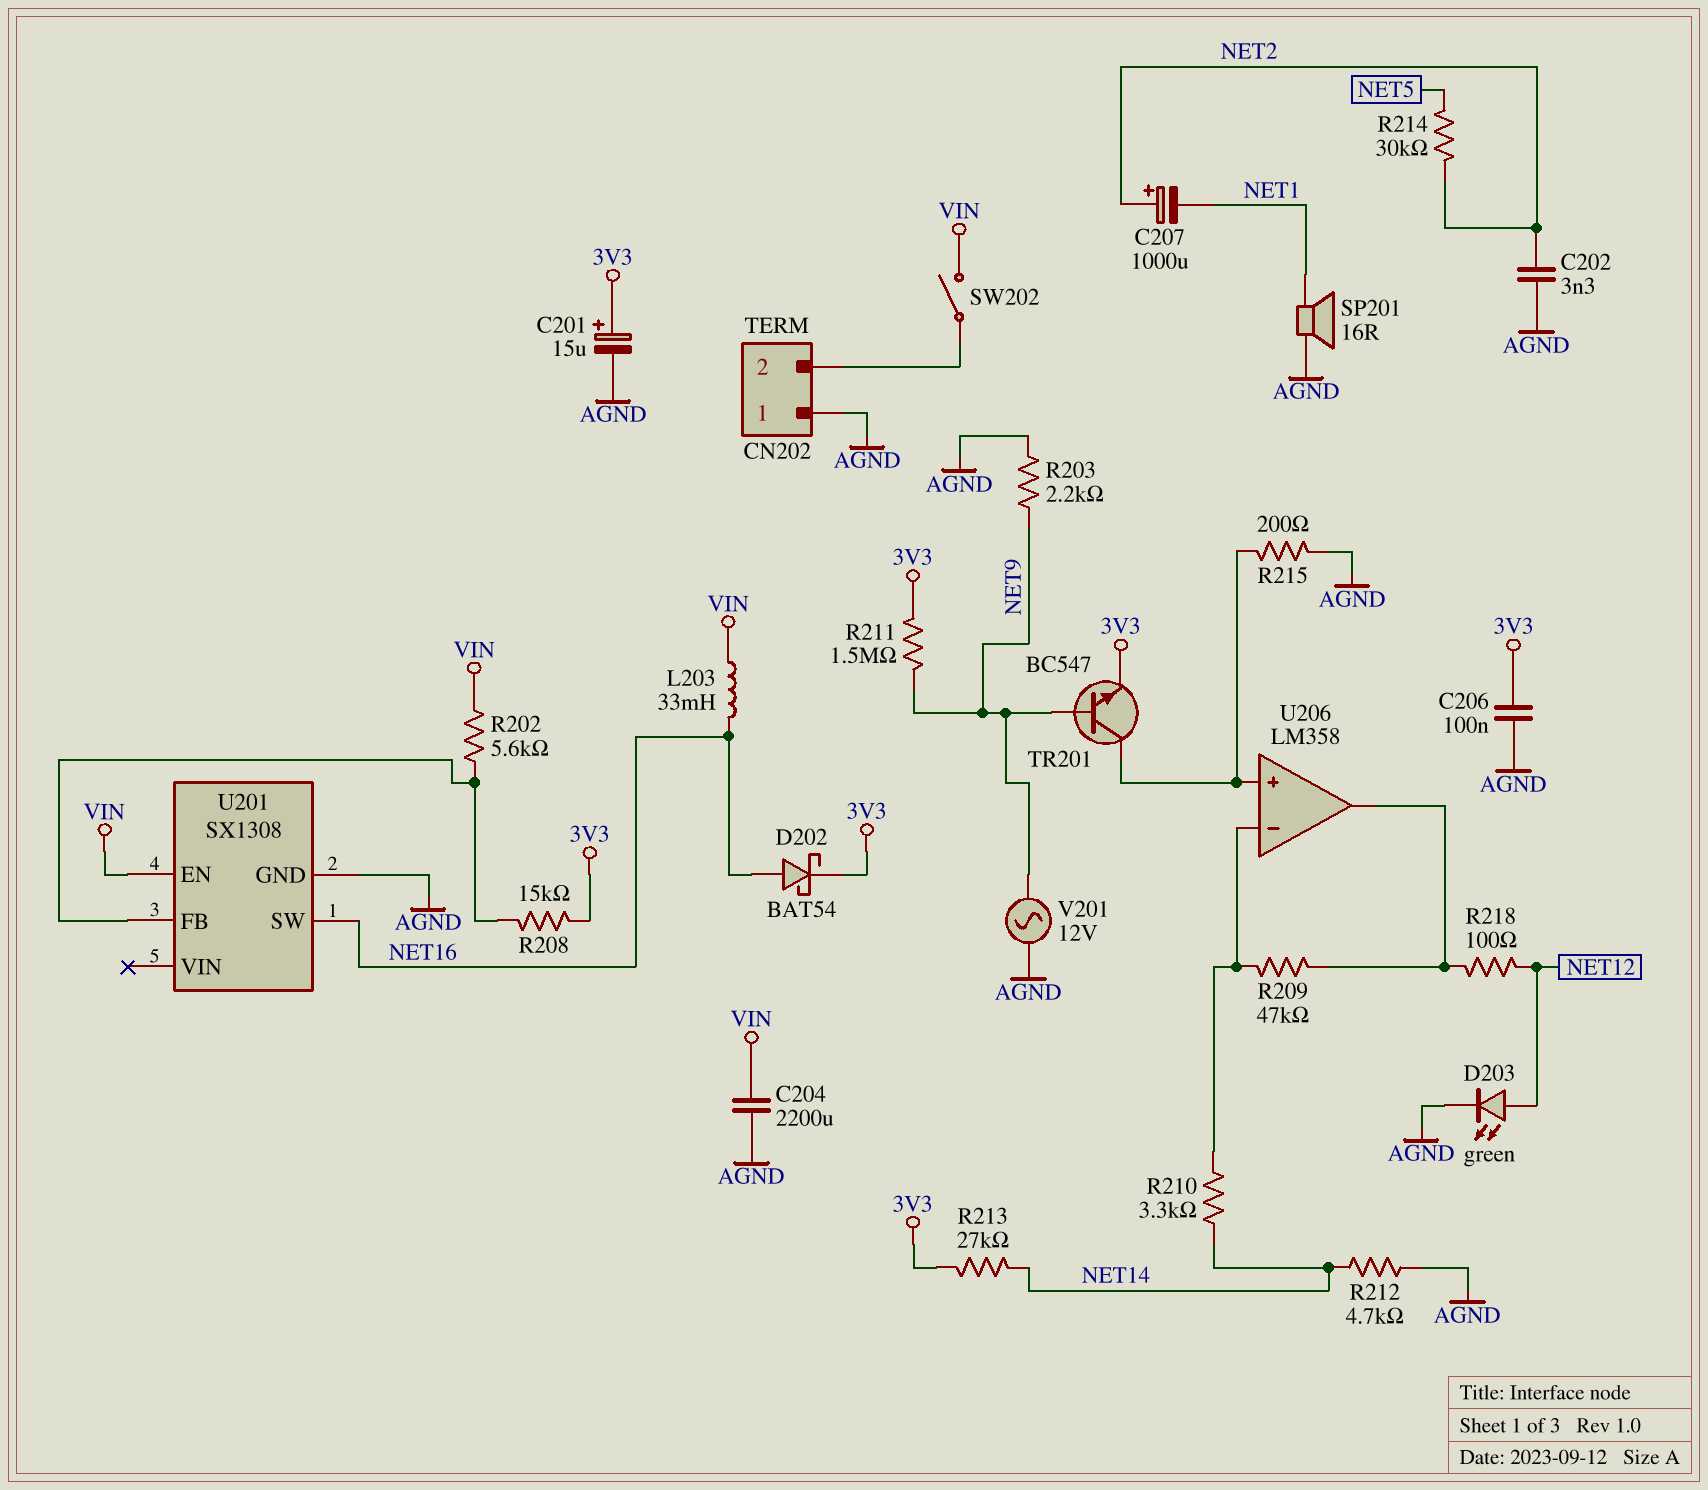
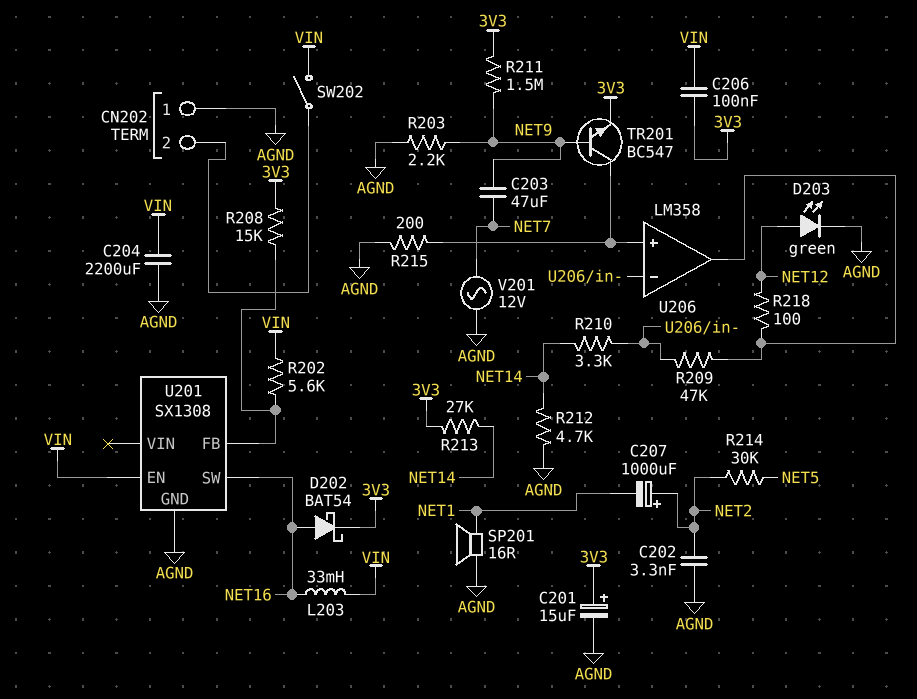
C203: none -> 47uF (NET7, NET9)
C206: 100nF (3V3, AGND) -> 100nF (3V3, VIN)
V201: AC 12V (AGND, NET9) -> AC 12V (AGND, NET7)

